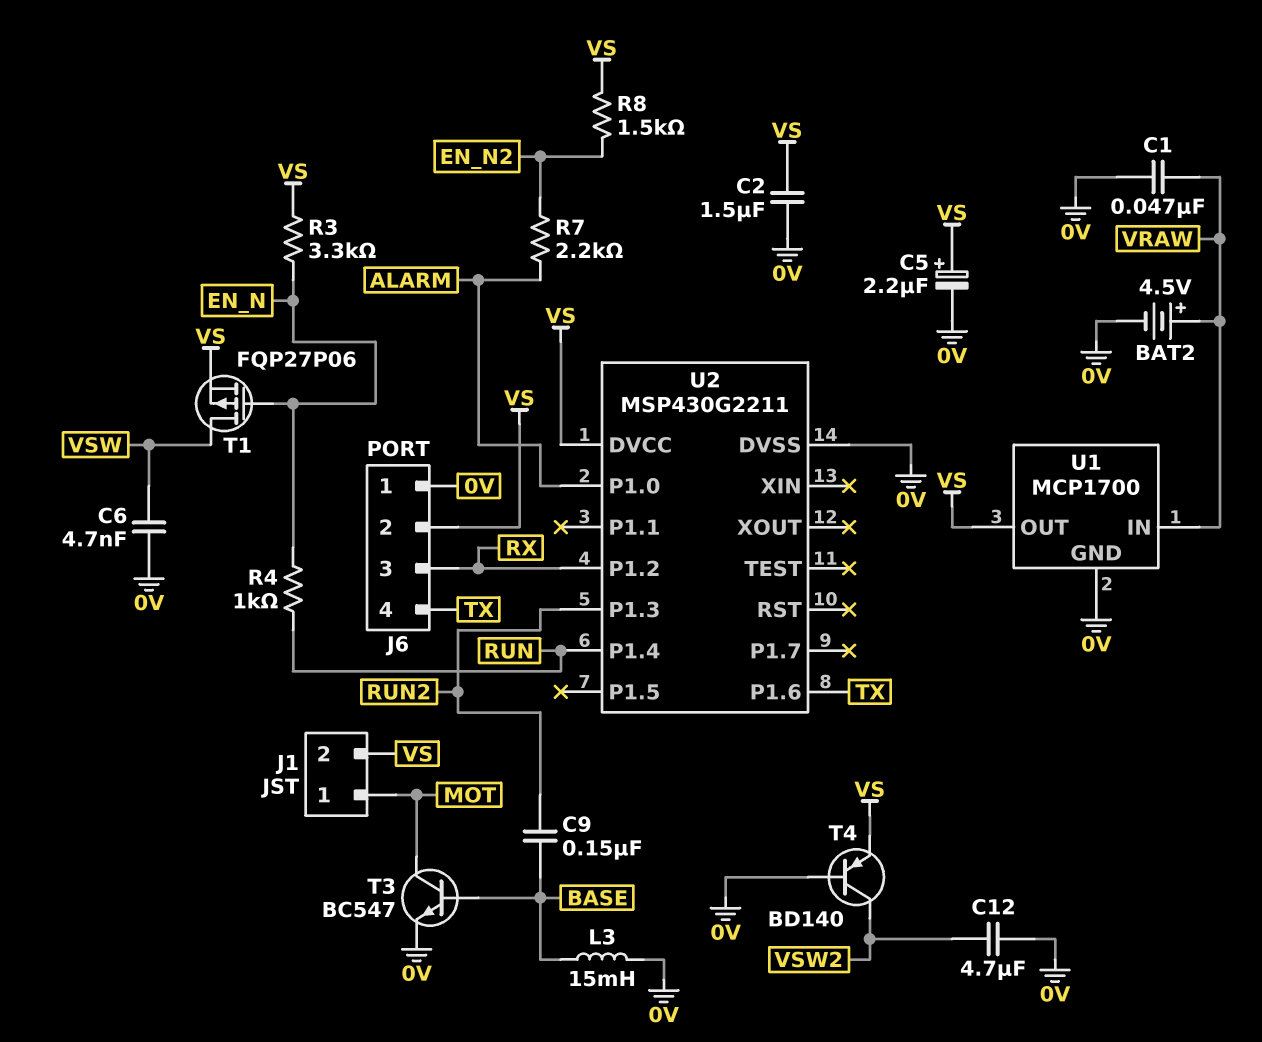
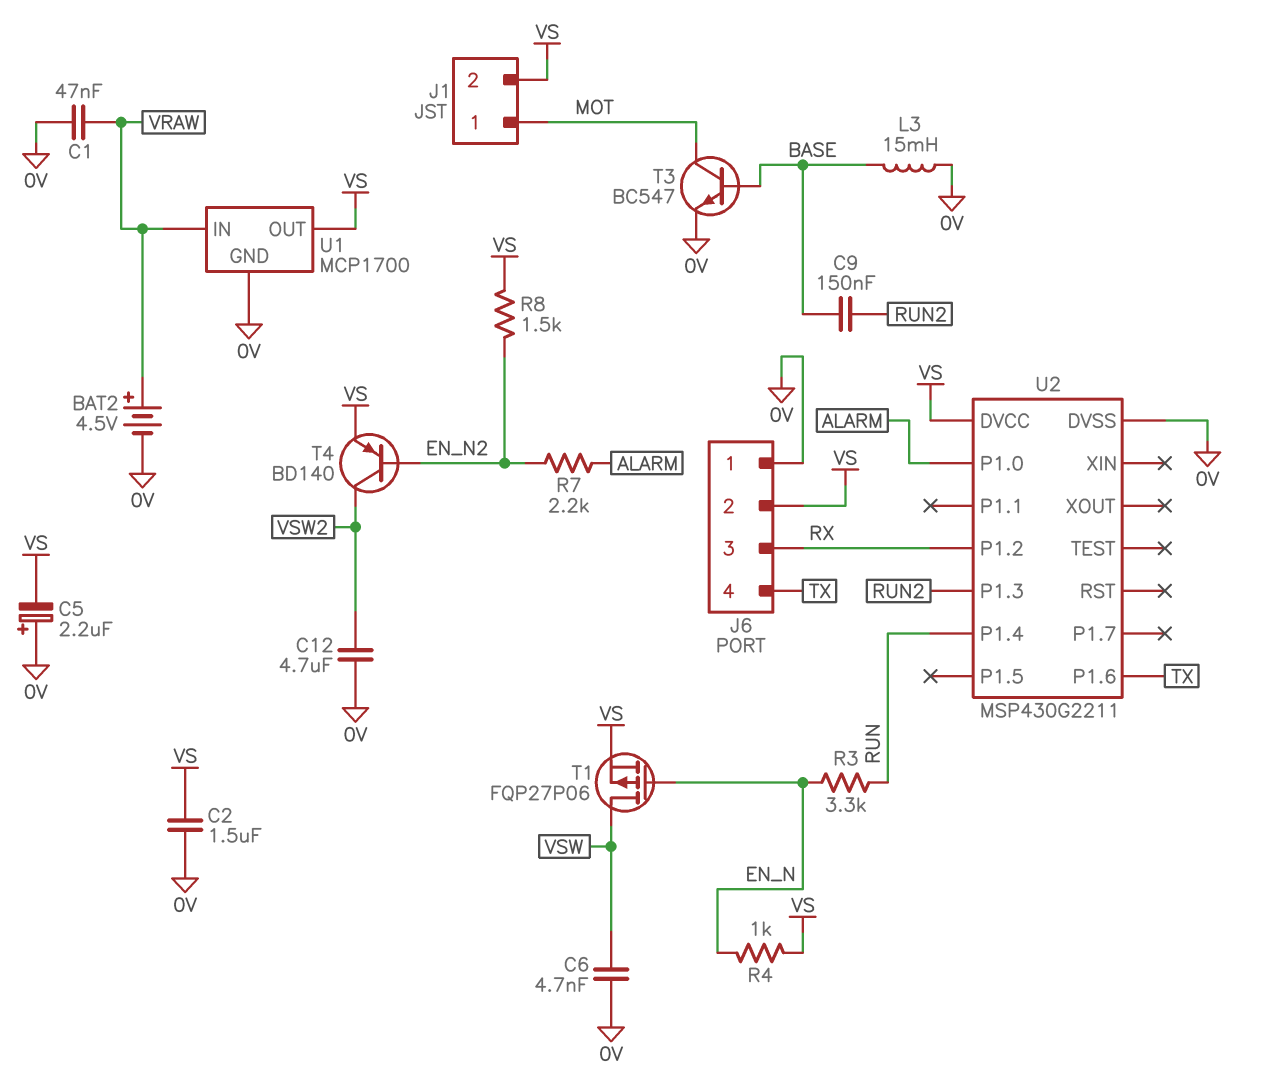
C5: 2.2uF (plus VS, minus 0V) -> 2.2uF (plus 0V, minus VS)
R3: 3.3k (EN_N, VS) -> 3.3k (EN_N, RUN)
R4: 1k (EN_N, RUN) -> 1k (EN_N, VS)
T4: PNP BD140 (B 0V, C VSW2, E VS) -> PNP BD140 (B EN_N2, C VSW2, E VS)

